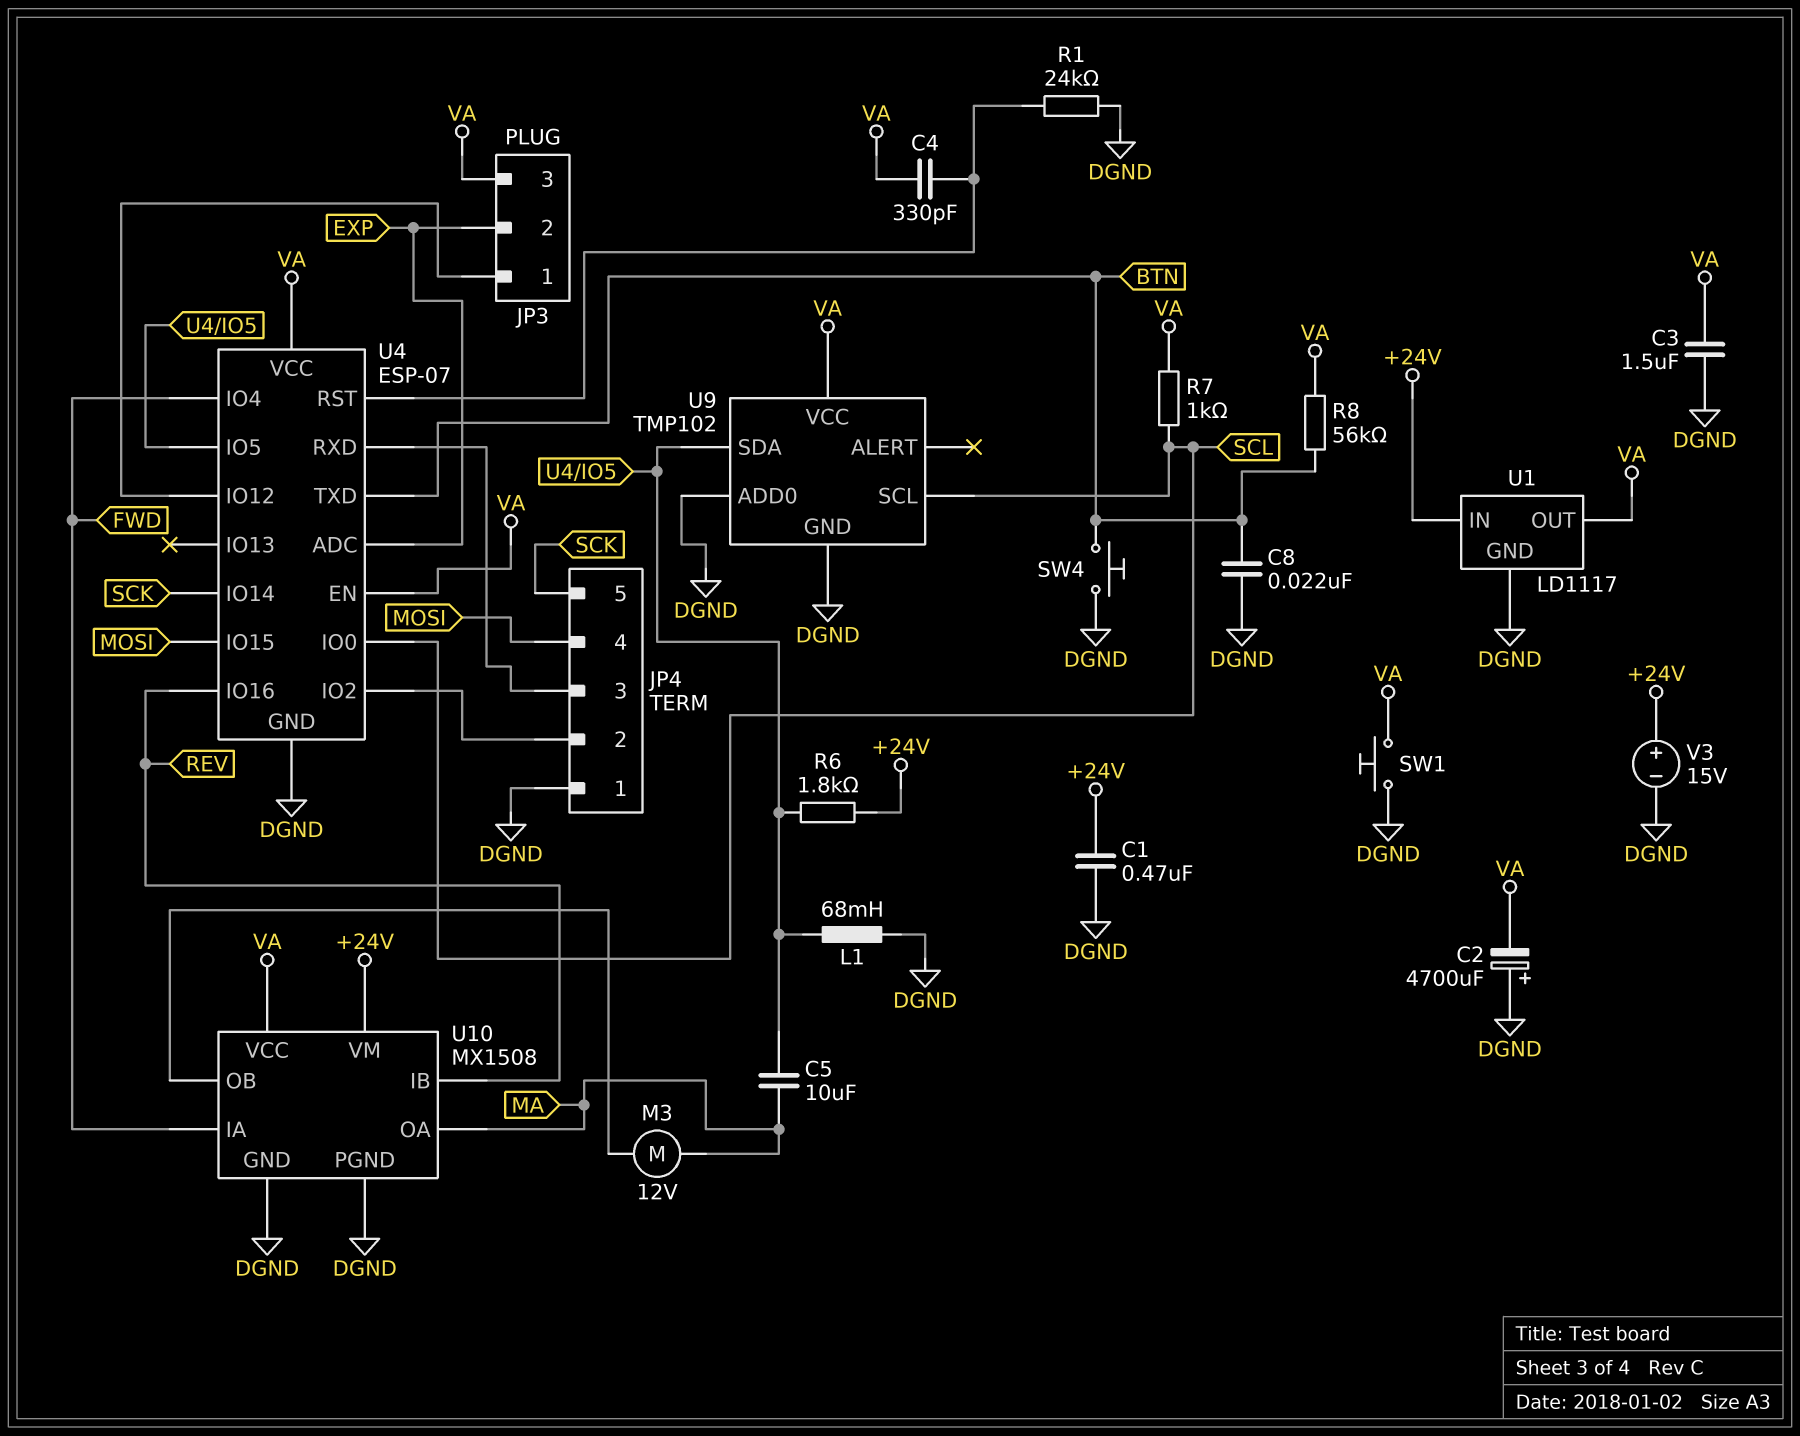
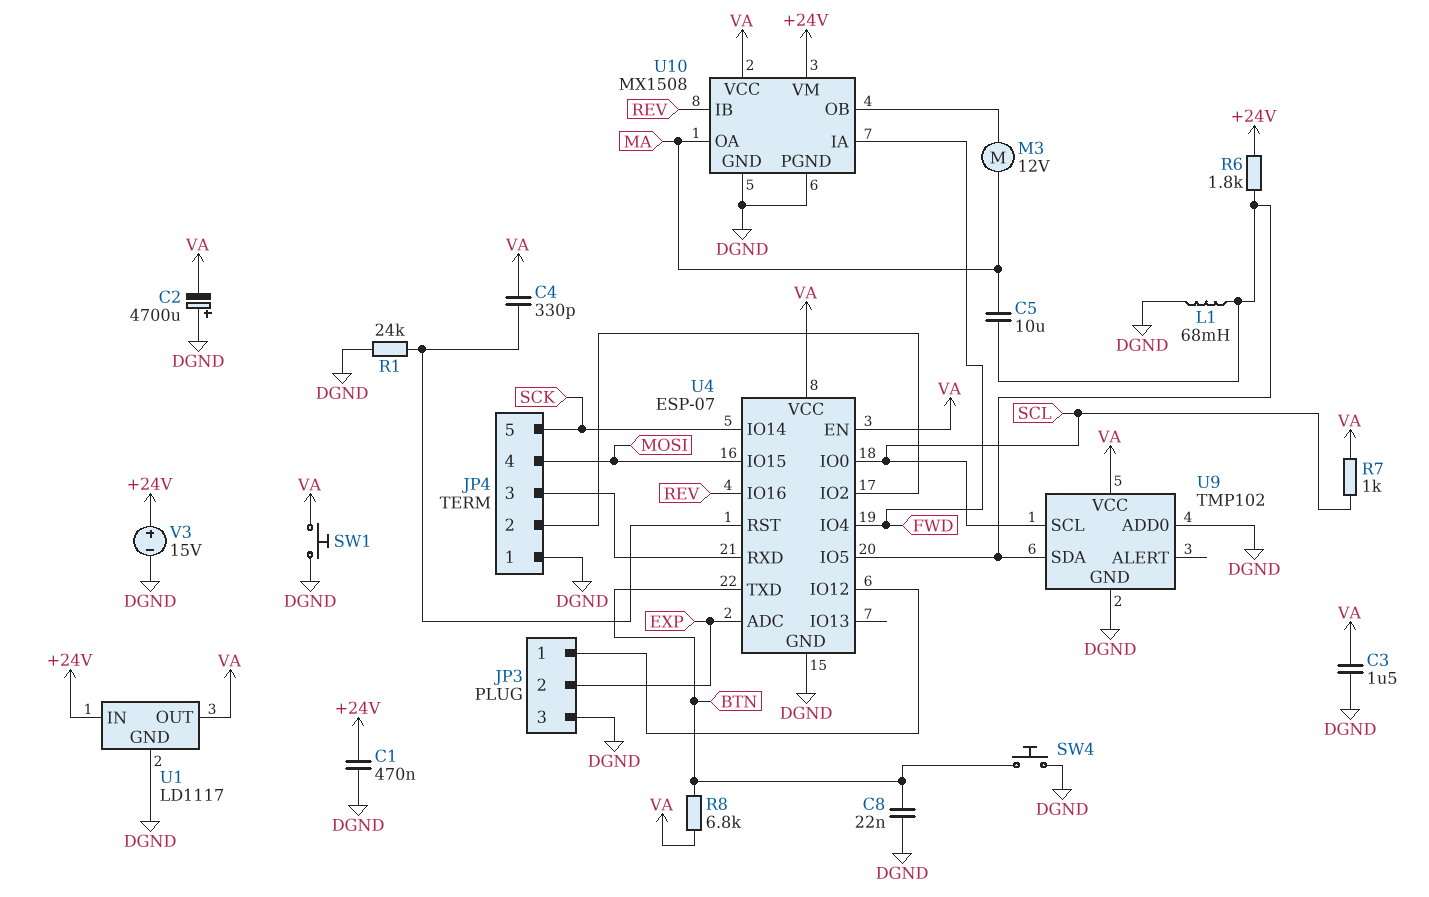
JP3 pin 3: VA -> DGND
R8: 56k (BTN, VA) -> 6.8k (BTN, VA)

